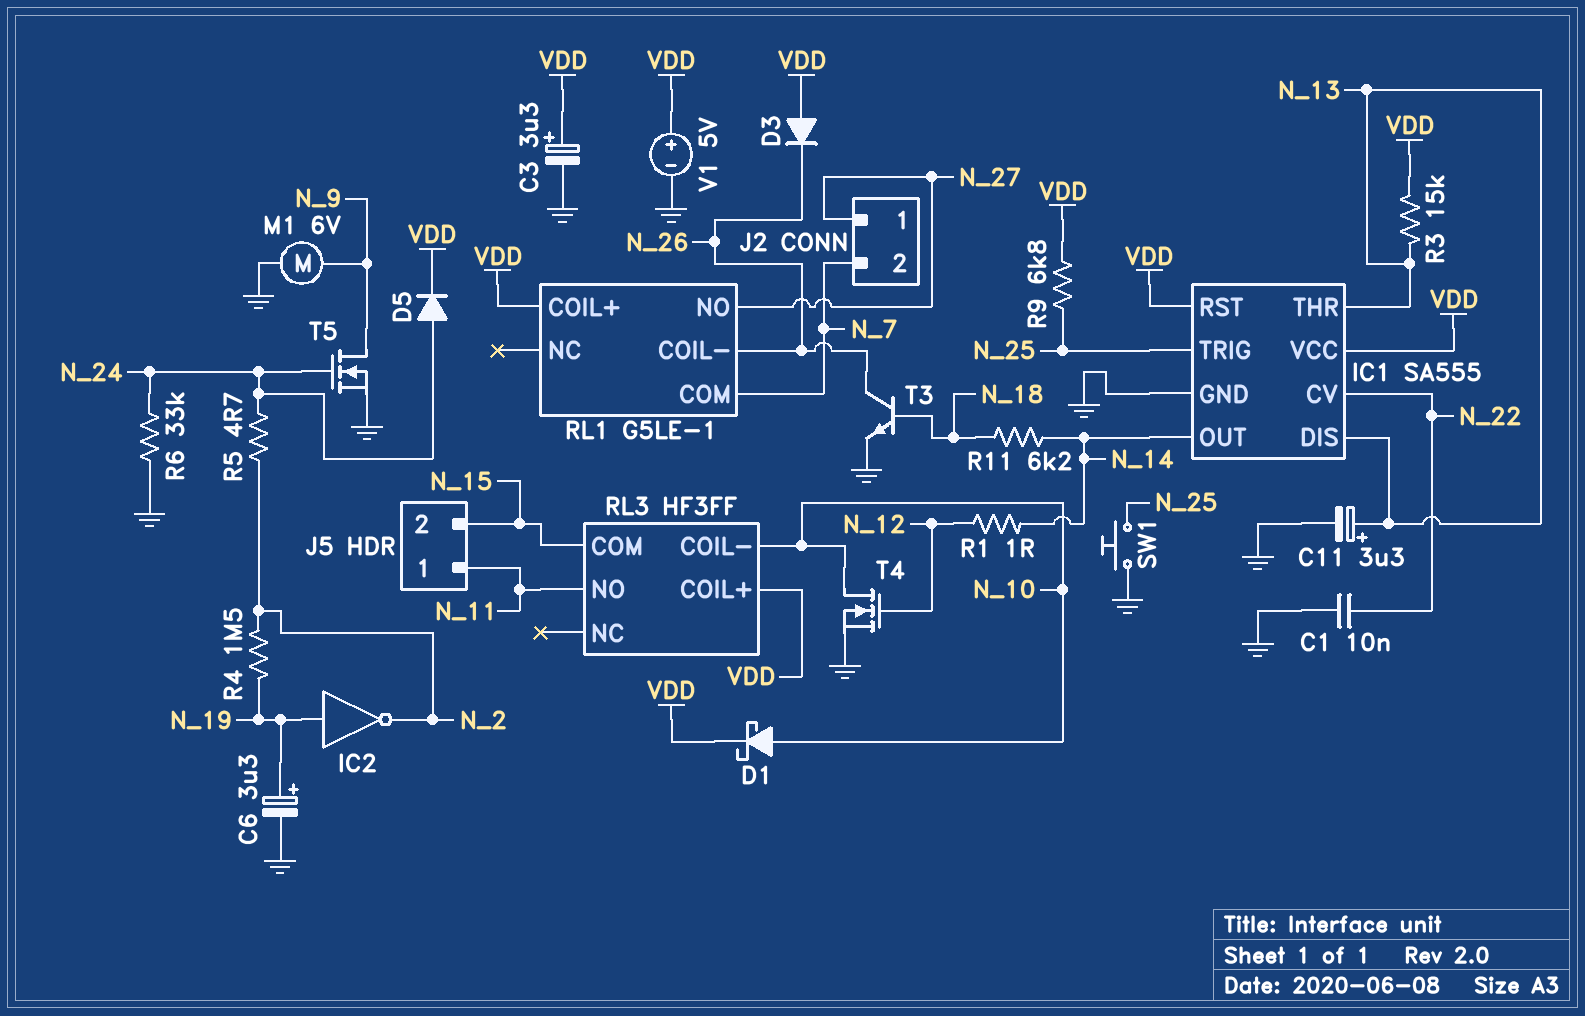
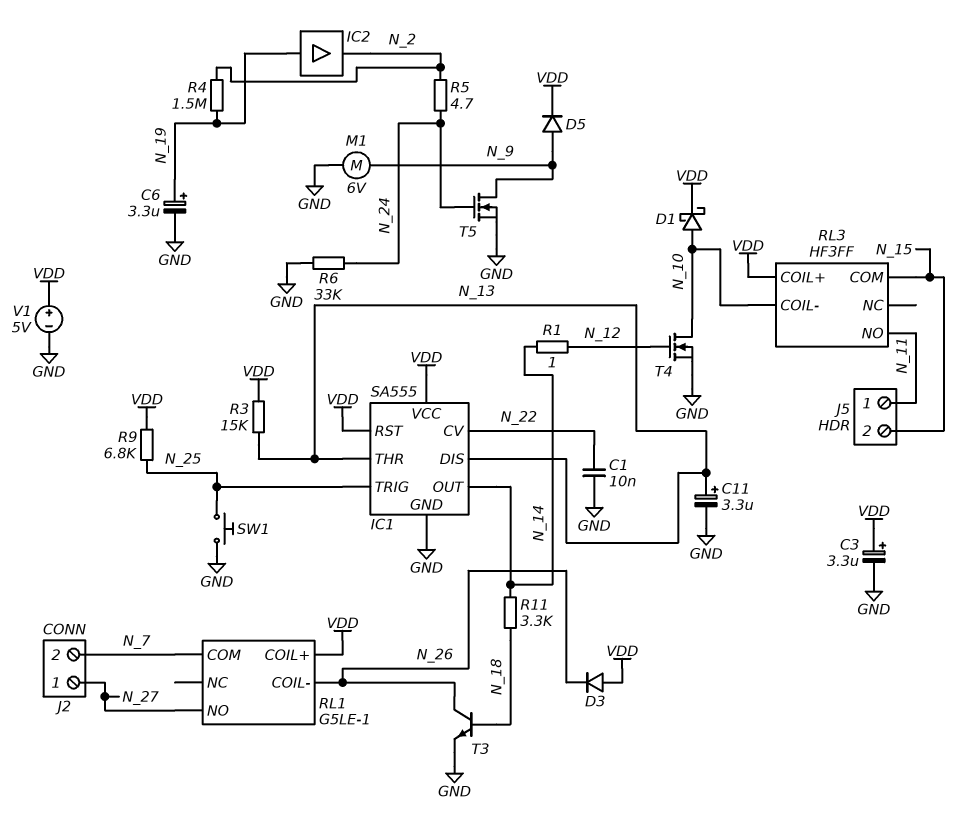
D5: diode (A N_24, K VDD) -> diode (A N_9, K VDD)
IC2: NOT (in N_19, out N_2) -> buffer (in N_19, out N_2)
R11: 6.2k (N_14, N_18) -> 3.3k (N_14, N_18)

